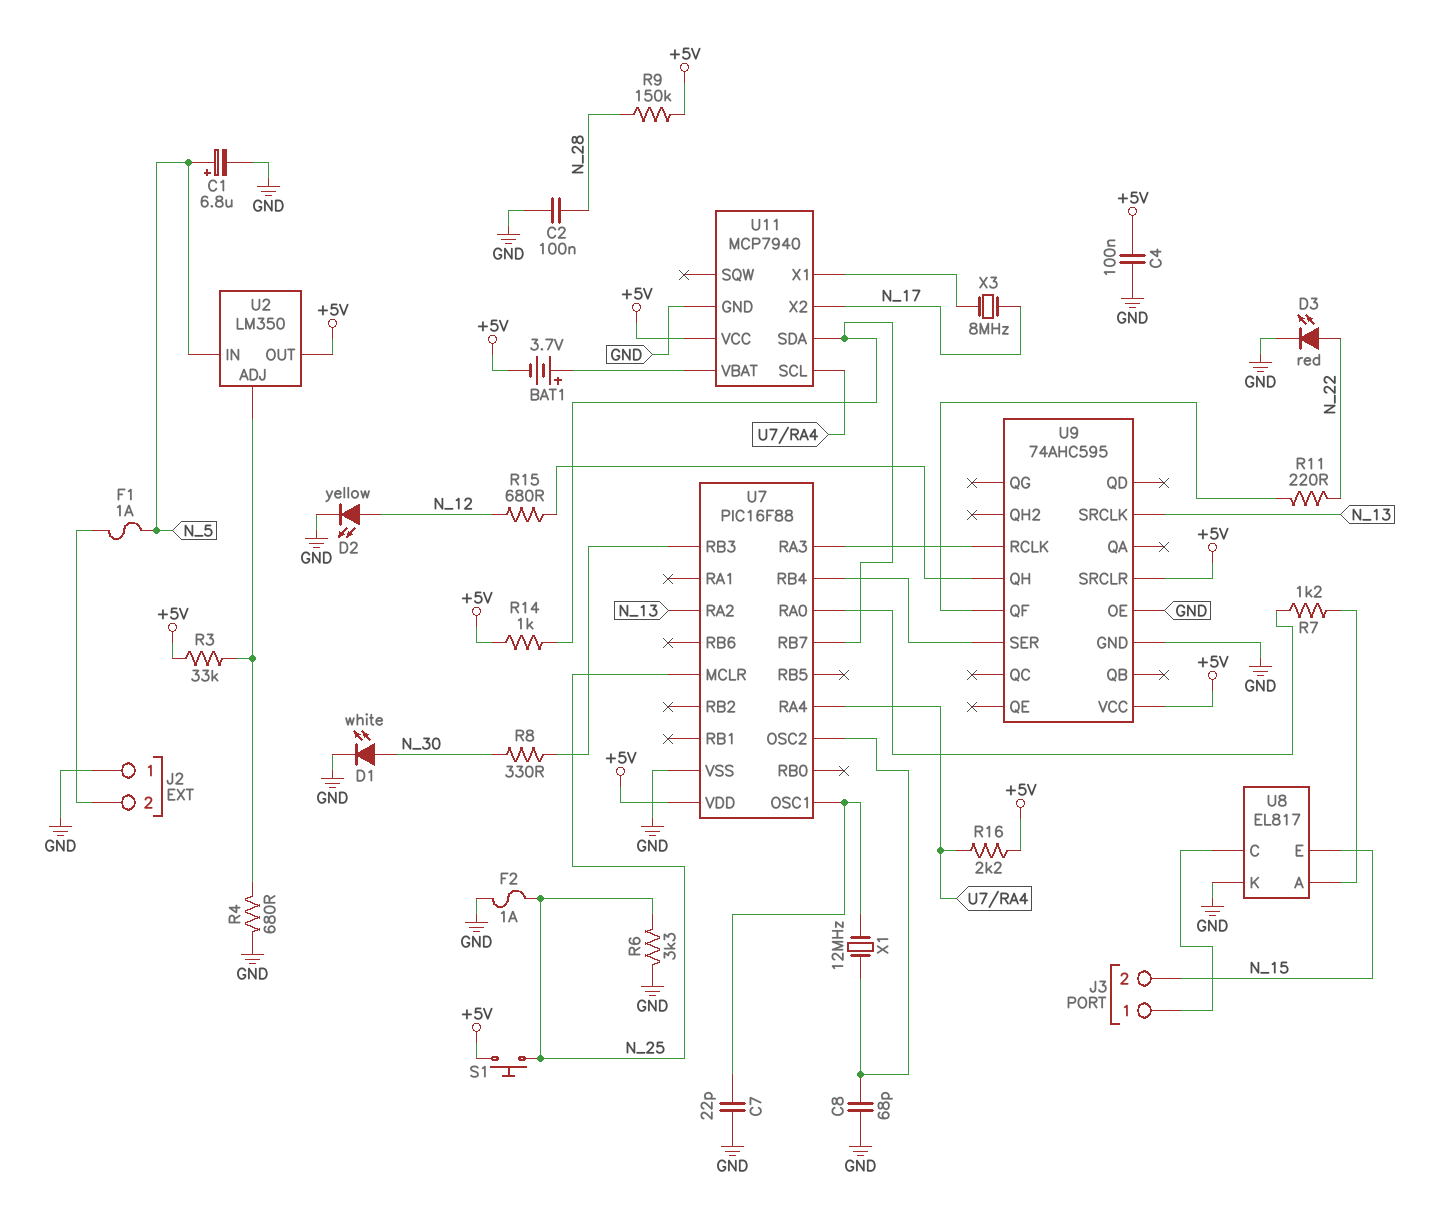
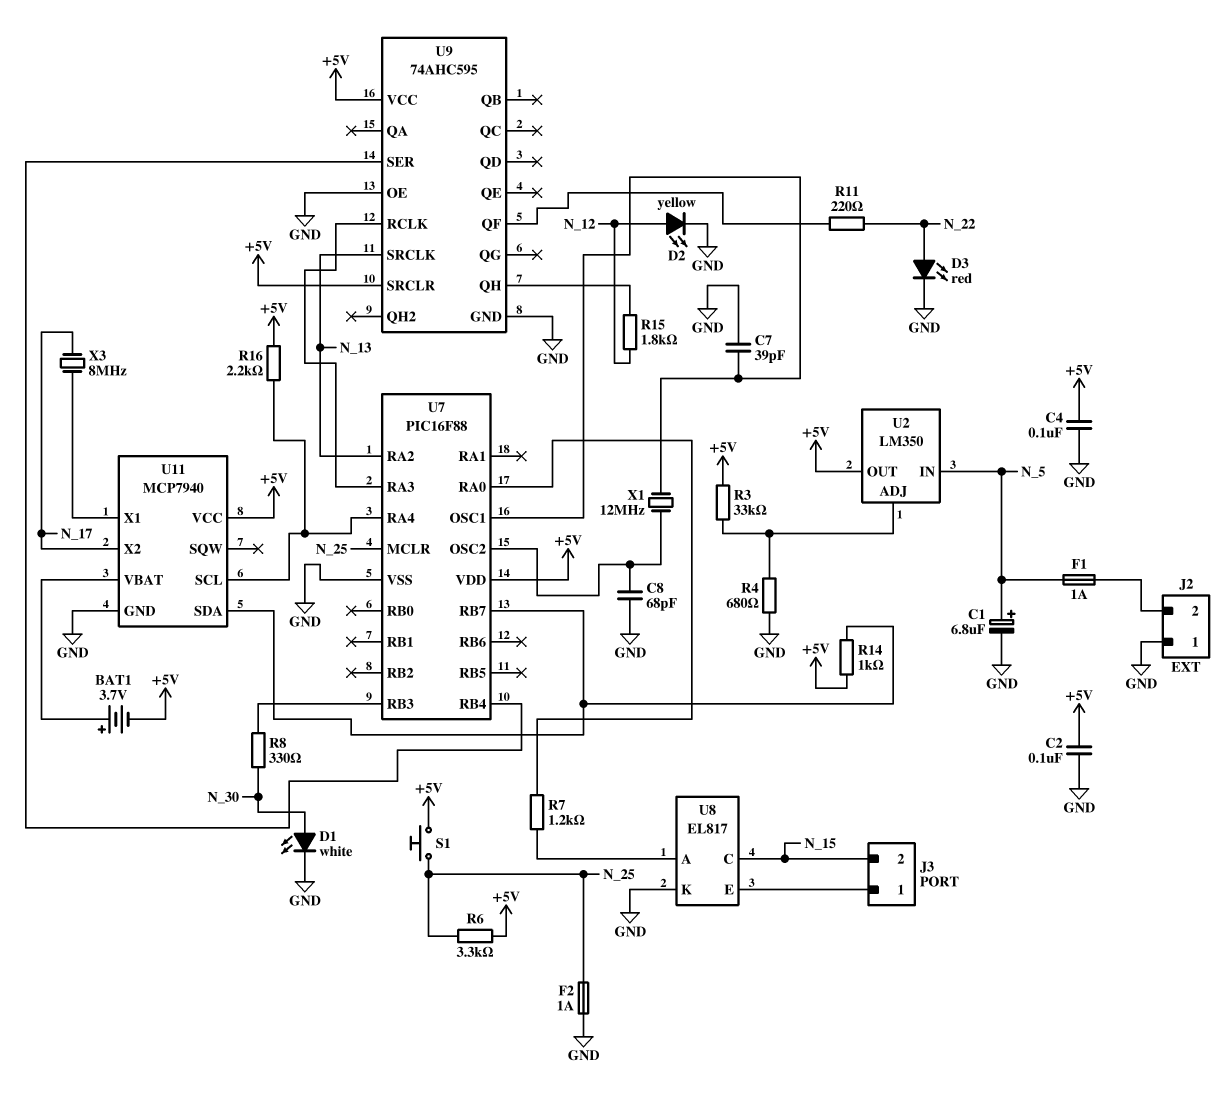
C2: 100nF (GND, N_28) -> 100nF (+5V, GND)
C7: 22pF (GND, U7/OSC1) -> 39pF (GND, U7/OSC1)
R6: 3.3k (GND, N_25) -> 3.3k (+5V, N_25)
R9: 150k (+5V, N_28) -> none
R15: 680 (N_12, U9/QH) -> 1.8k (N_12, U9/QH)
U8 pin C: J3/1 -> N_15
U8 pin E: N_15 -> J3/1

